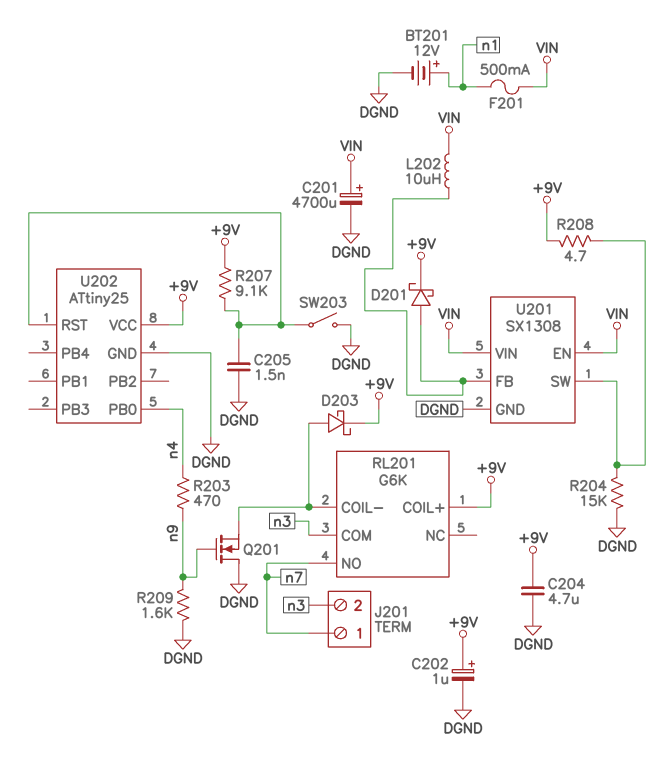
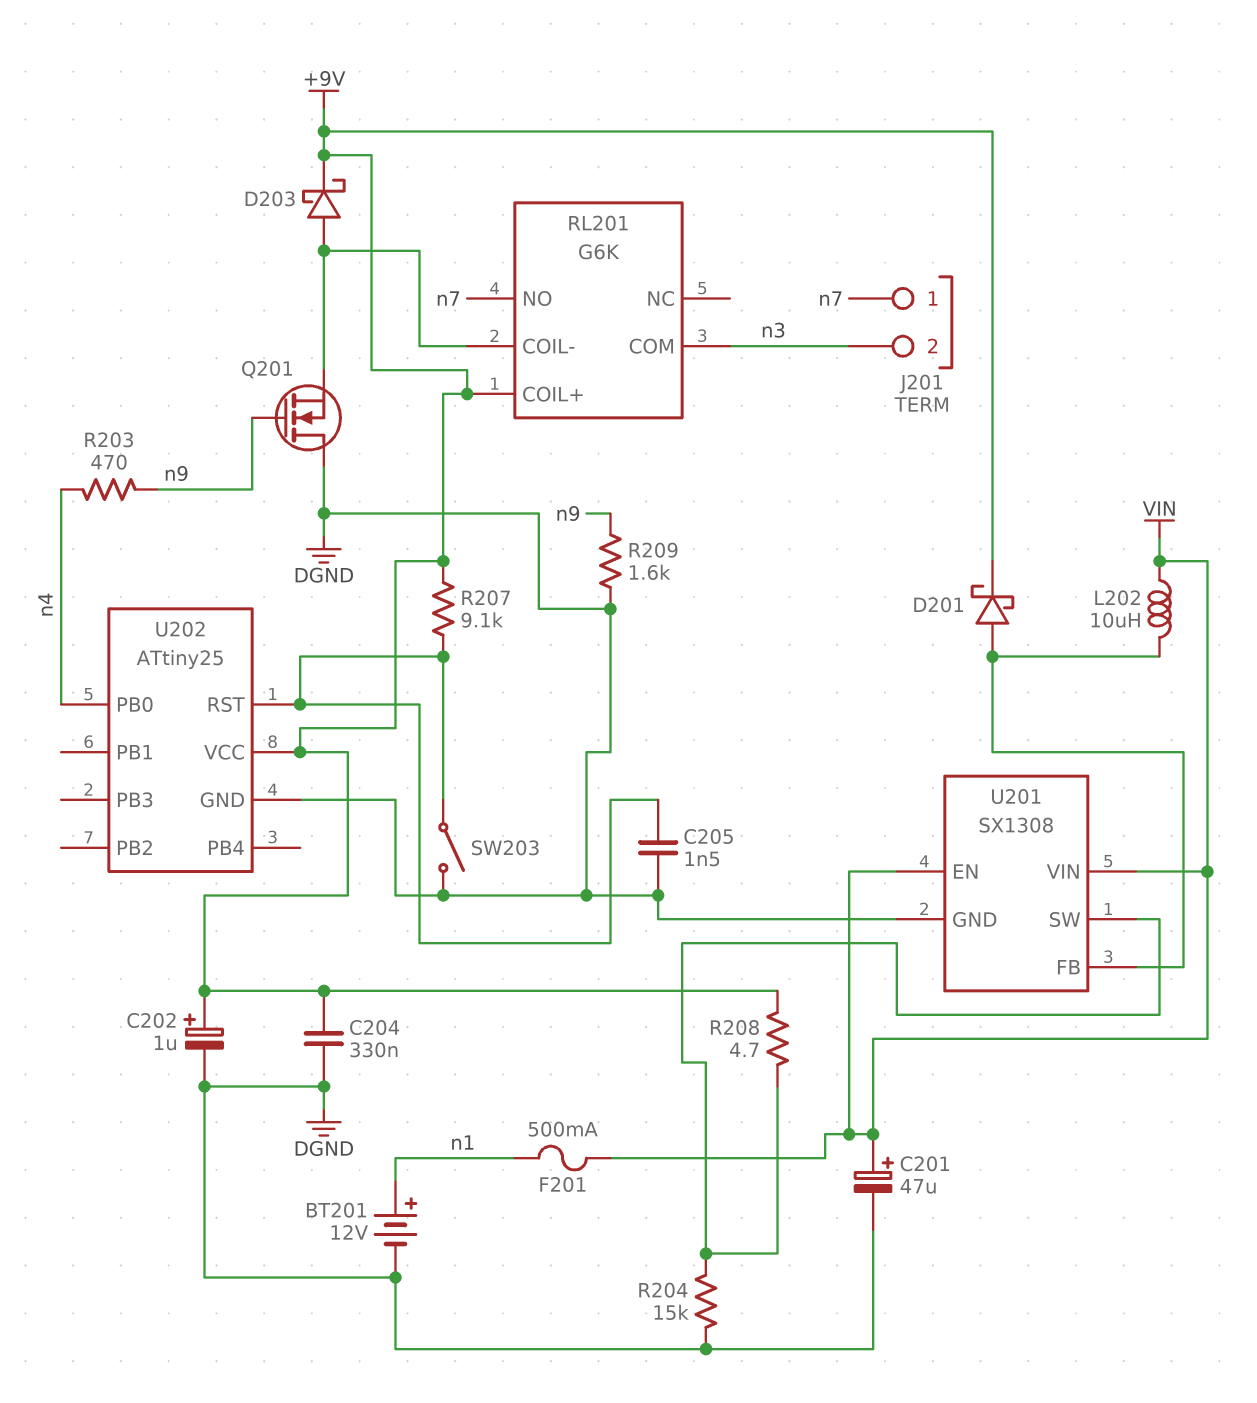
C201: 4700uF (plus VIN, minus DGND) -> 47uF (plus VIN, minus DGND)
C204: 4.7uF (+9V, DGND) -> 330nF (+9V, DGND)

